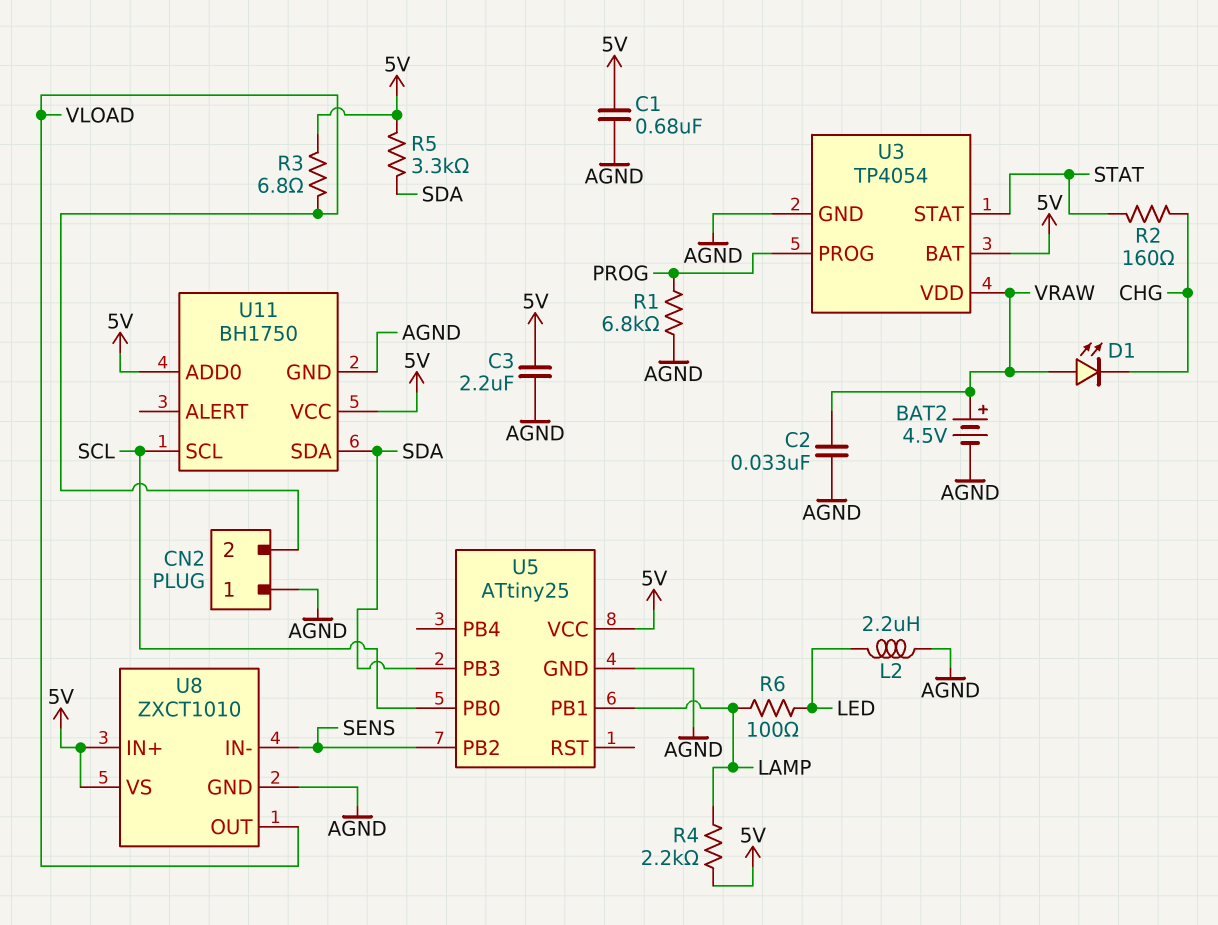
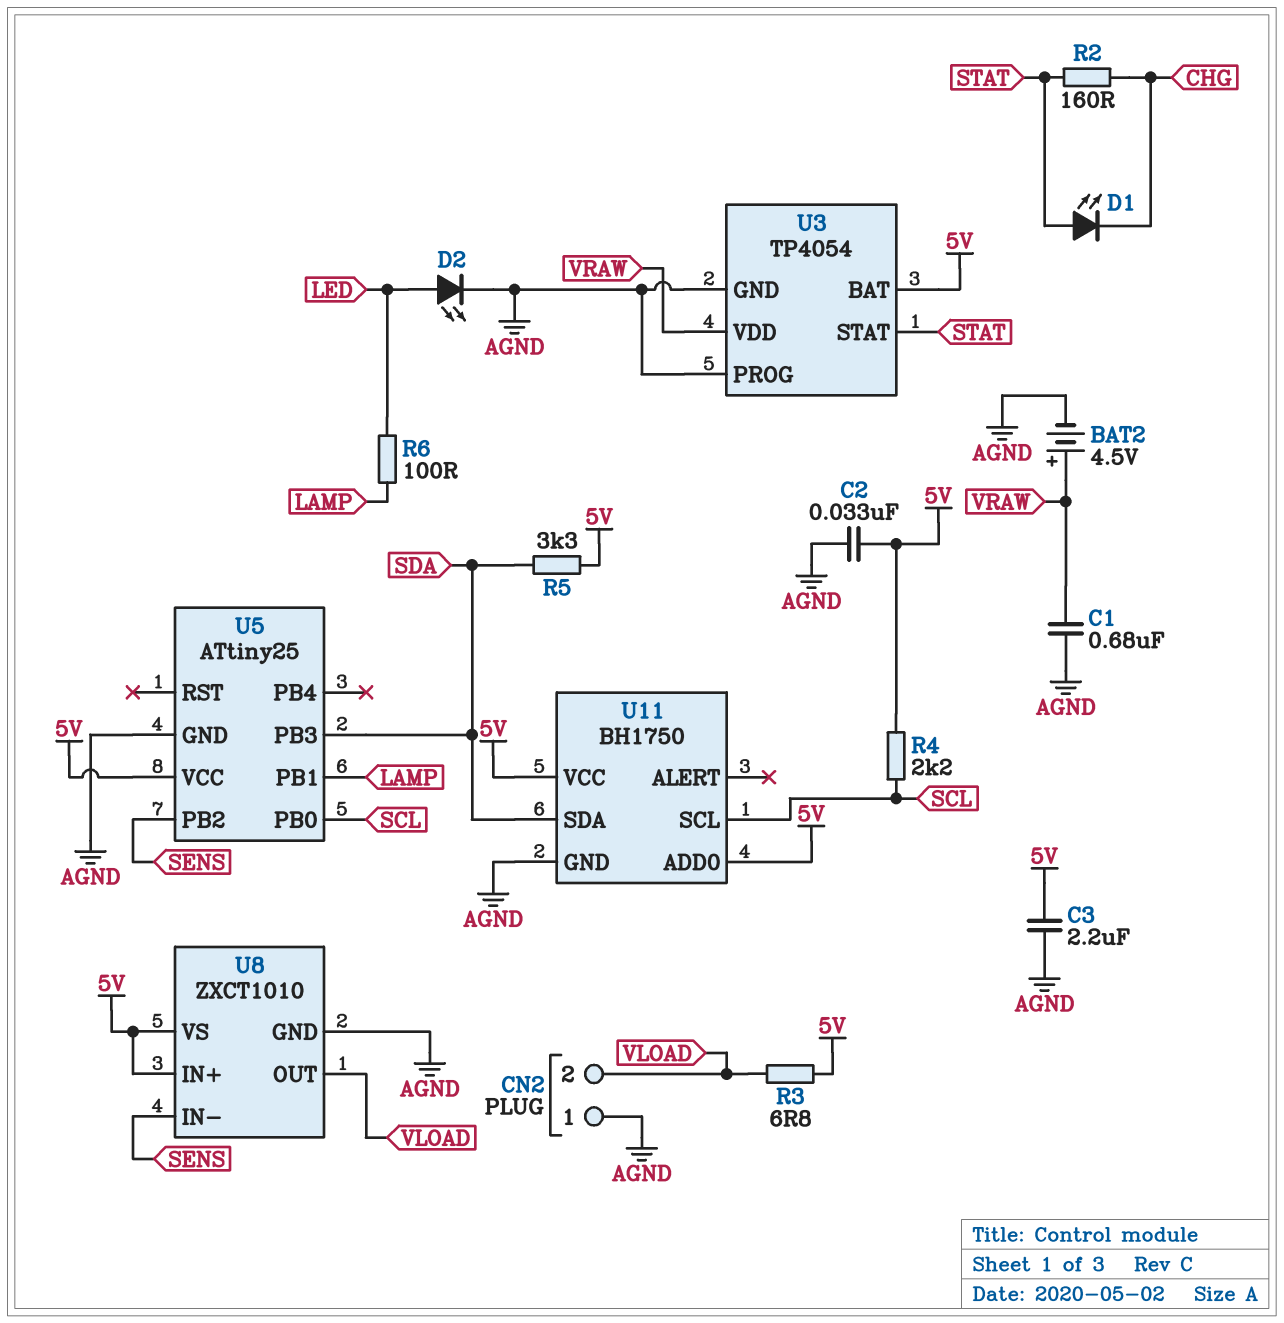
C1: 680nF (5V, AGND) -> 680nF (AGND, VRAW)
C2: 33nF (AGND, VRAW) -> 33nF (5V, AGND)
D1: LED (A VRAW, K CHG) -> LED (A STAT, K CHG)
D2: none -> LED (A LED, K AGND)
L2: 2.2uH (AGND, LED) -> none
R1: 6.8k (AGND, PROG) -> none
R4: 2.2k (5V, LAMP) -> 2.2k (5V, SCL)
U3 pin PROG: PROG -> AGND

